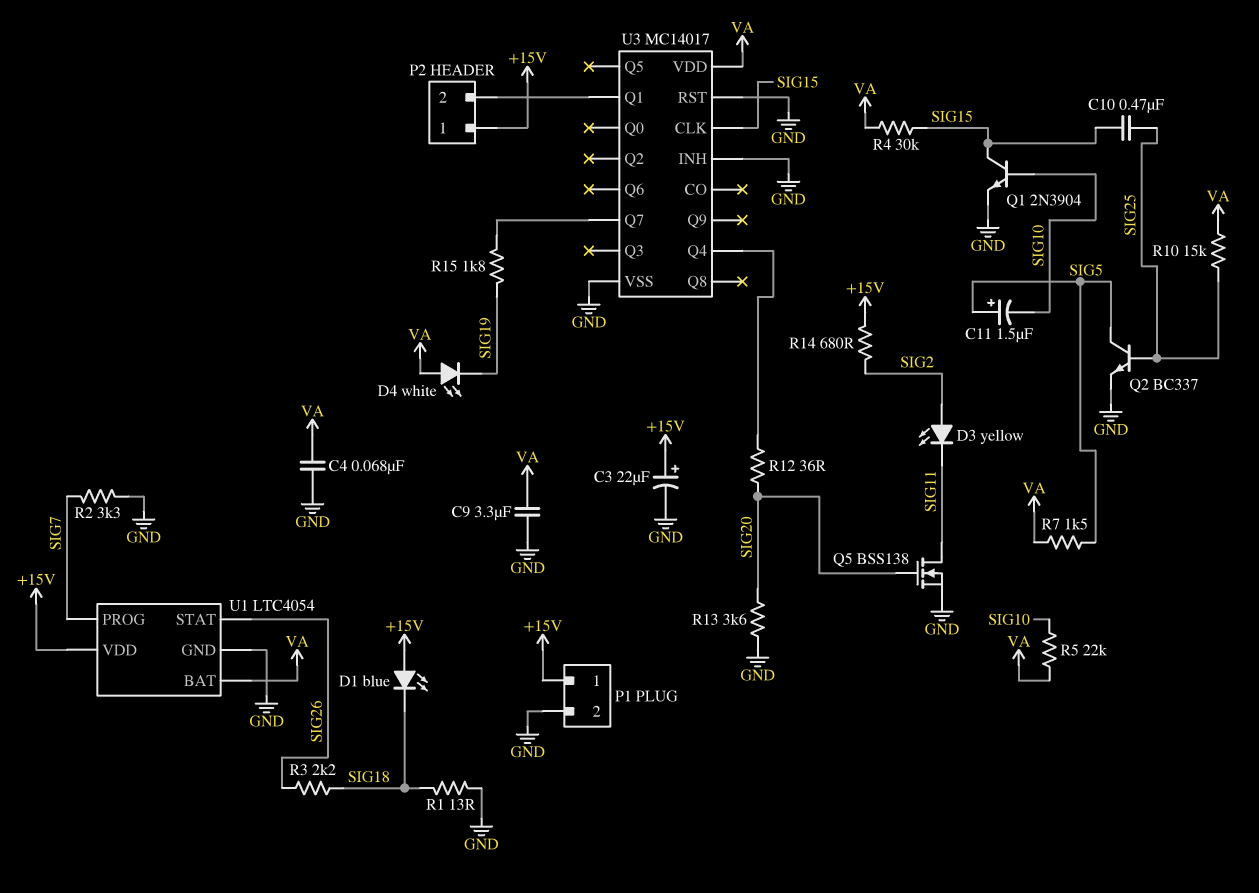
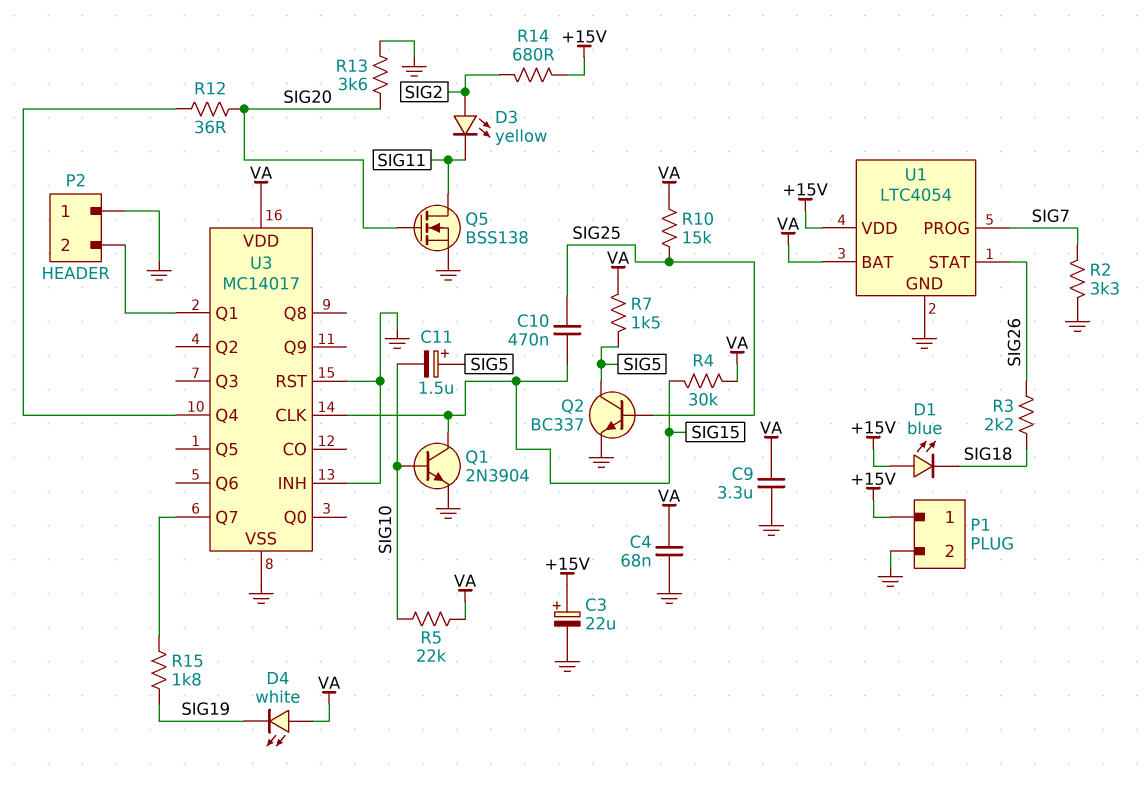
P2 pin 1: +15V -> GND
R1: 13 (GND, SIG18) -> none

